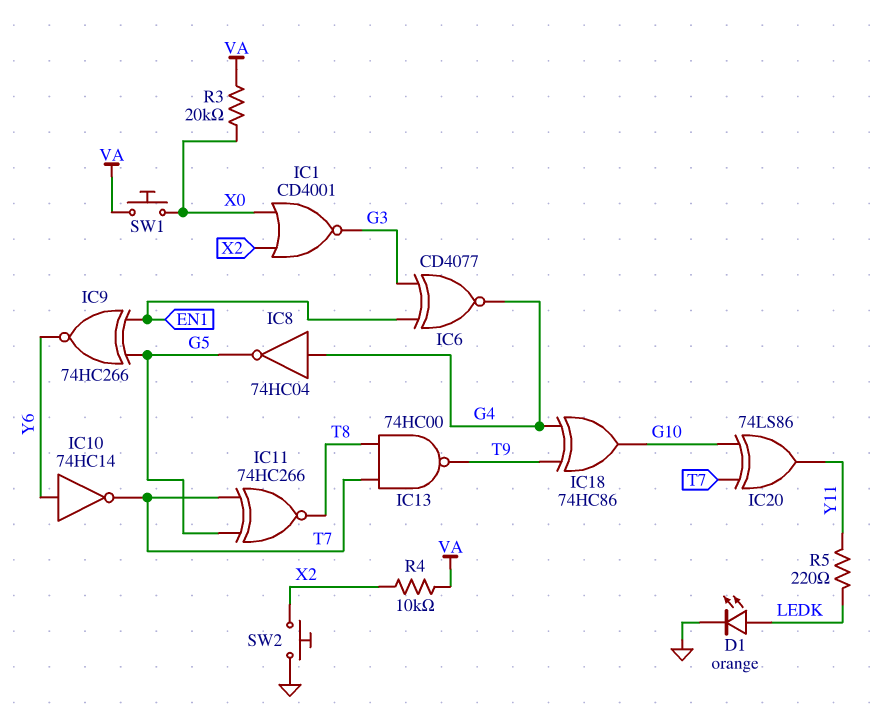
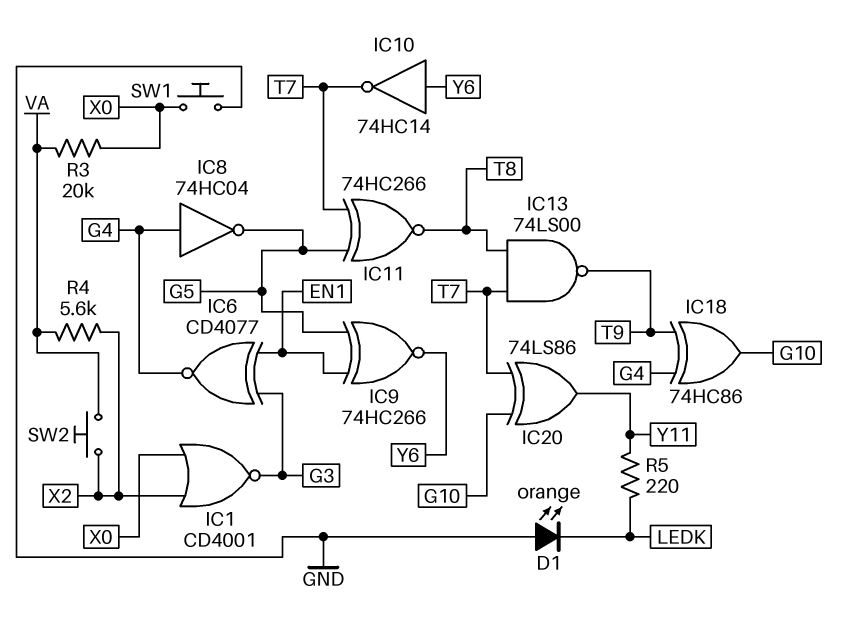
D1: LED orange (A LEDK, K GND) -> LED orange (A GND, K LEDK)
IC13: NAND 74HC00 (in T7, in T8, out T9) -> NAND 74LS00 (in T7, in T8, out T9)
R4: 10k (VA, X2) -> 5.6k (VA, X2)
SW1: button (VA, X0) -> button (GND, X0)
SW2: button (GND, X2) -> button (VA, X2)

